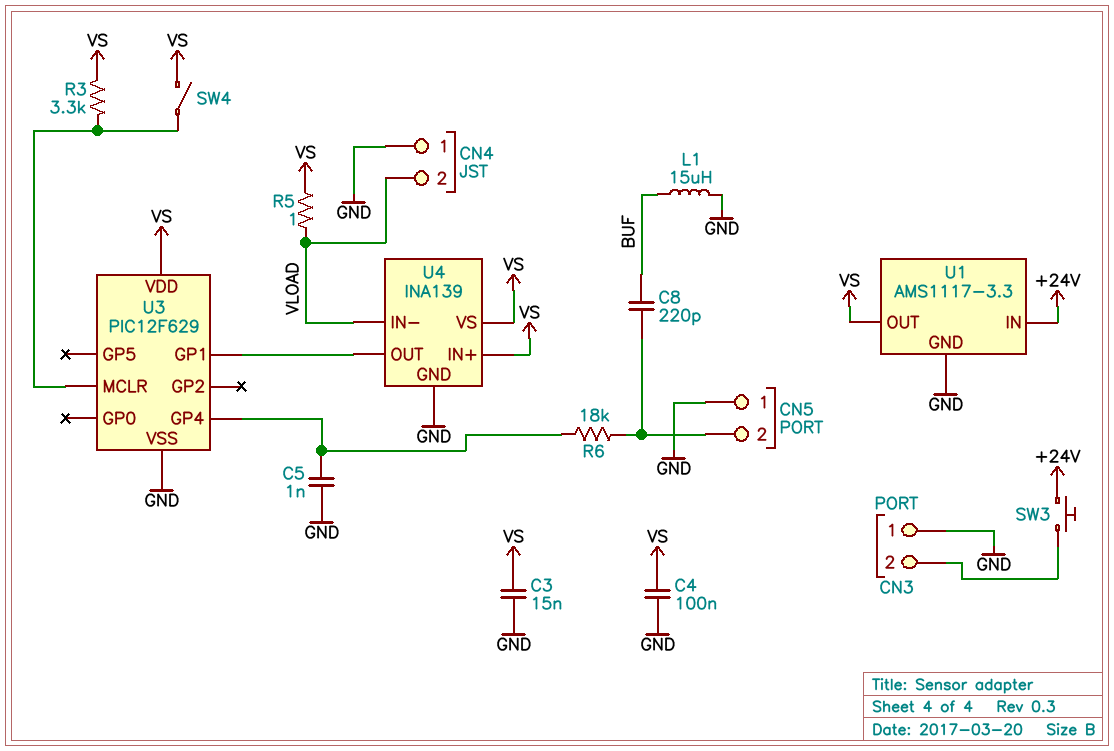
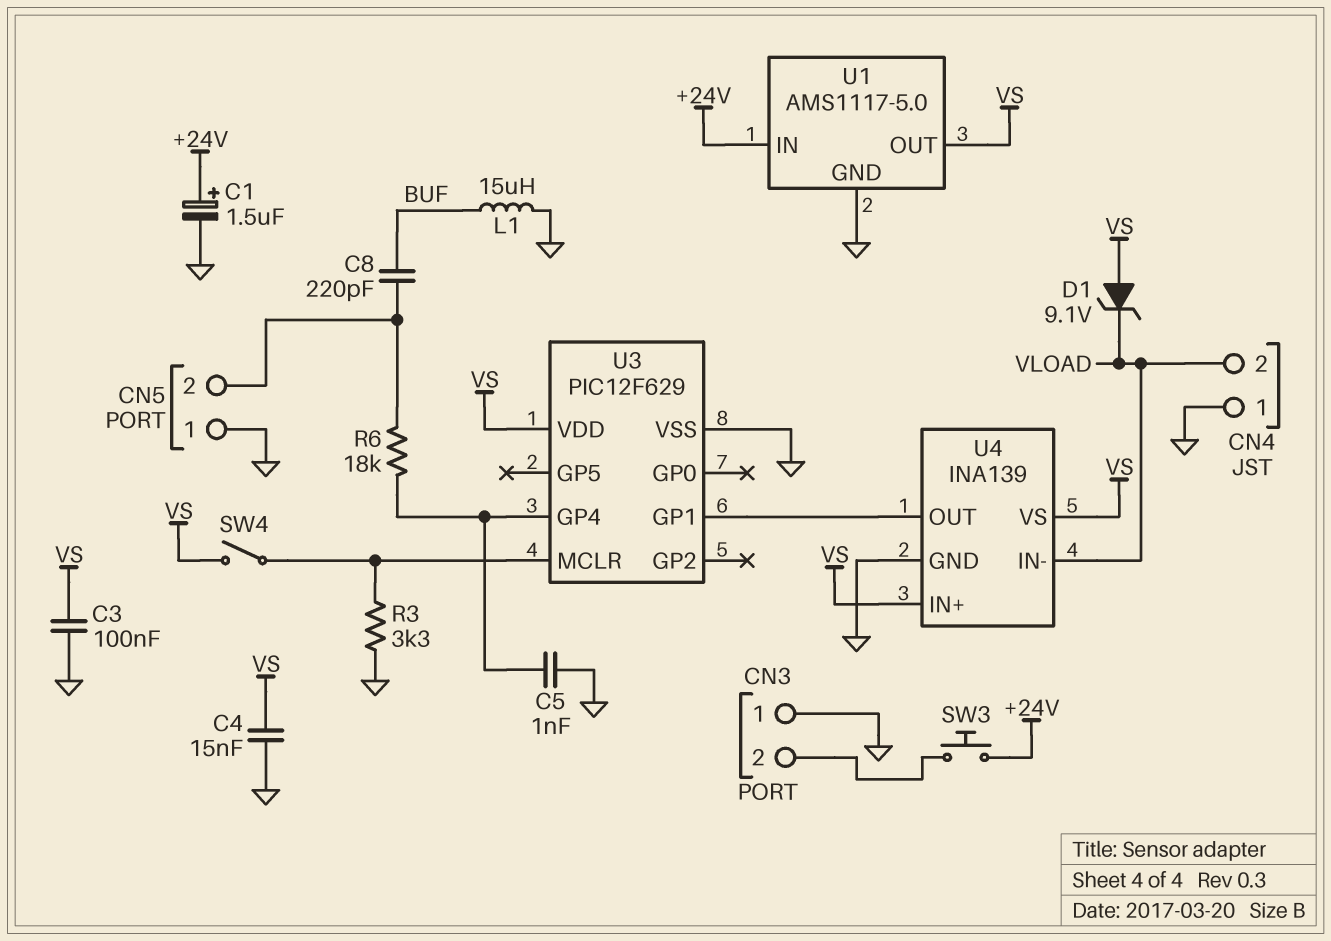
C1: none -> 1.5uF (plus +24V, minus GND)
C3: 15nF (GND, VS) -> 100nF (GND, VS)
C4: 100nF (GND, VS) -> 15nF (GND, VS)
D1: none -> zener 9.1V (A VS, K VLOAD)
R3: 3.3k (U3/MCLR, VS) -> 3.3k (GND, U3/MCLR)
R5: 1 (VLOAD, VS) -> none
U1: AMS1117-3.3 -> AMS1117-5.0

